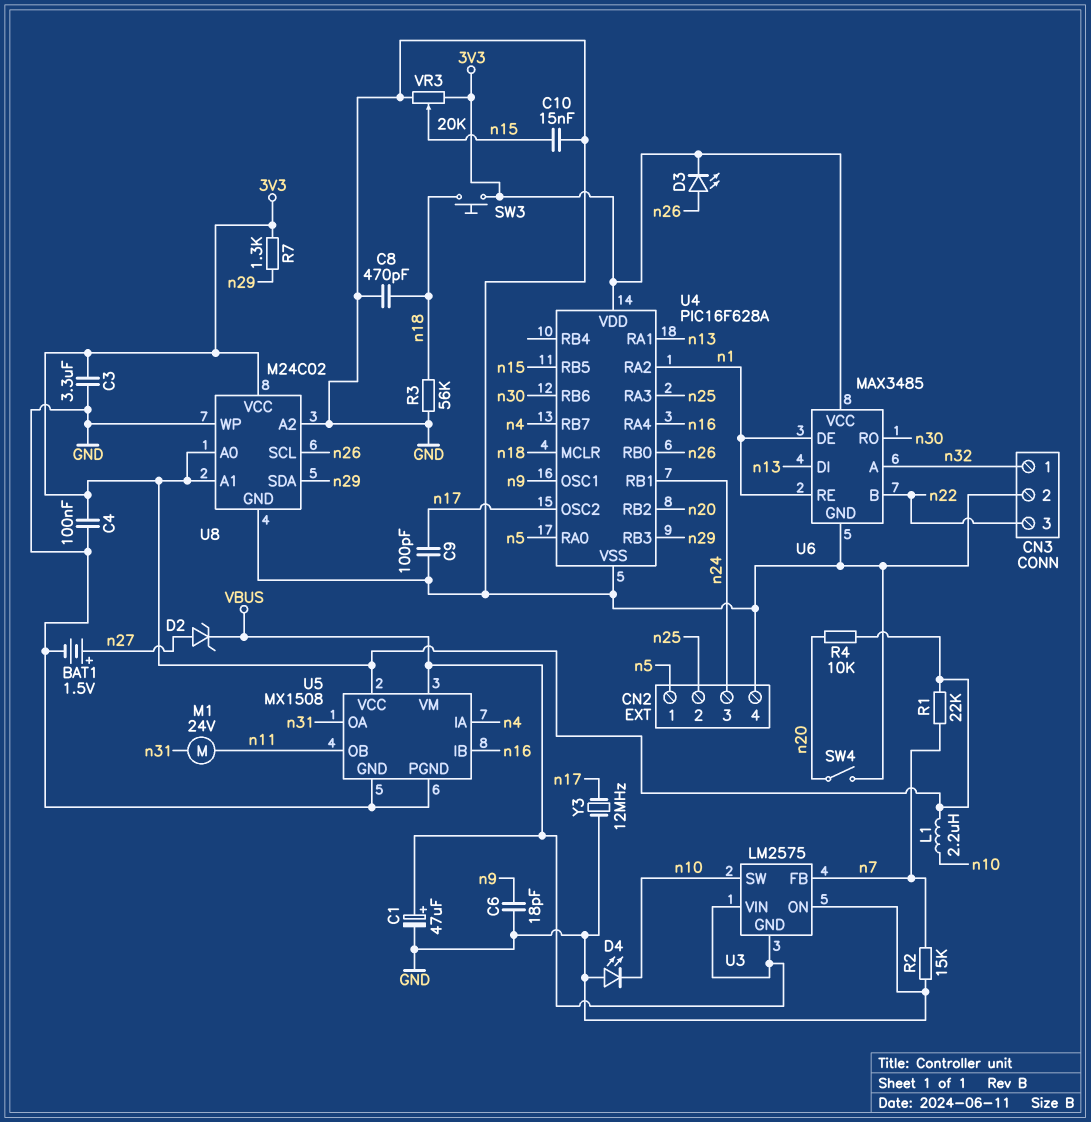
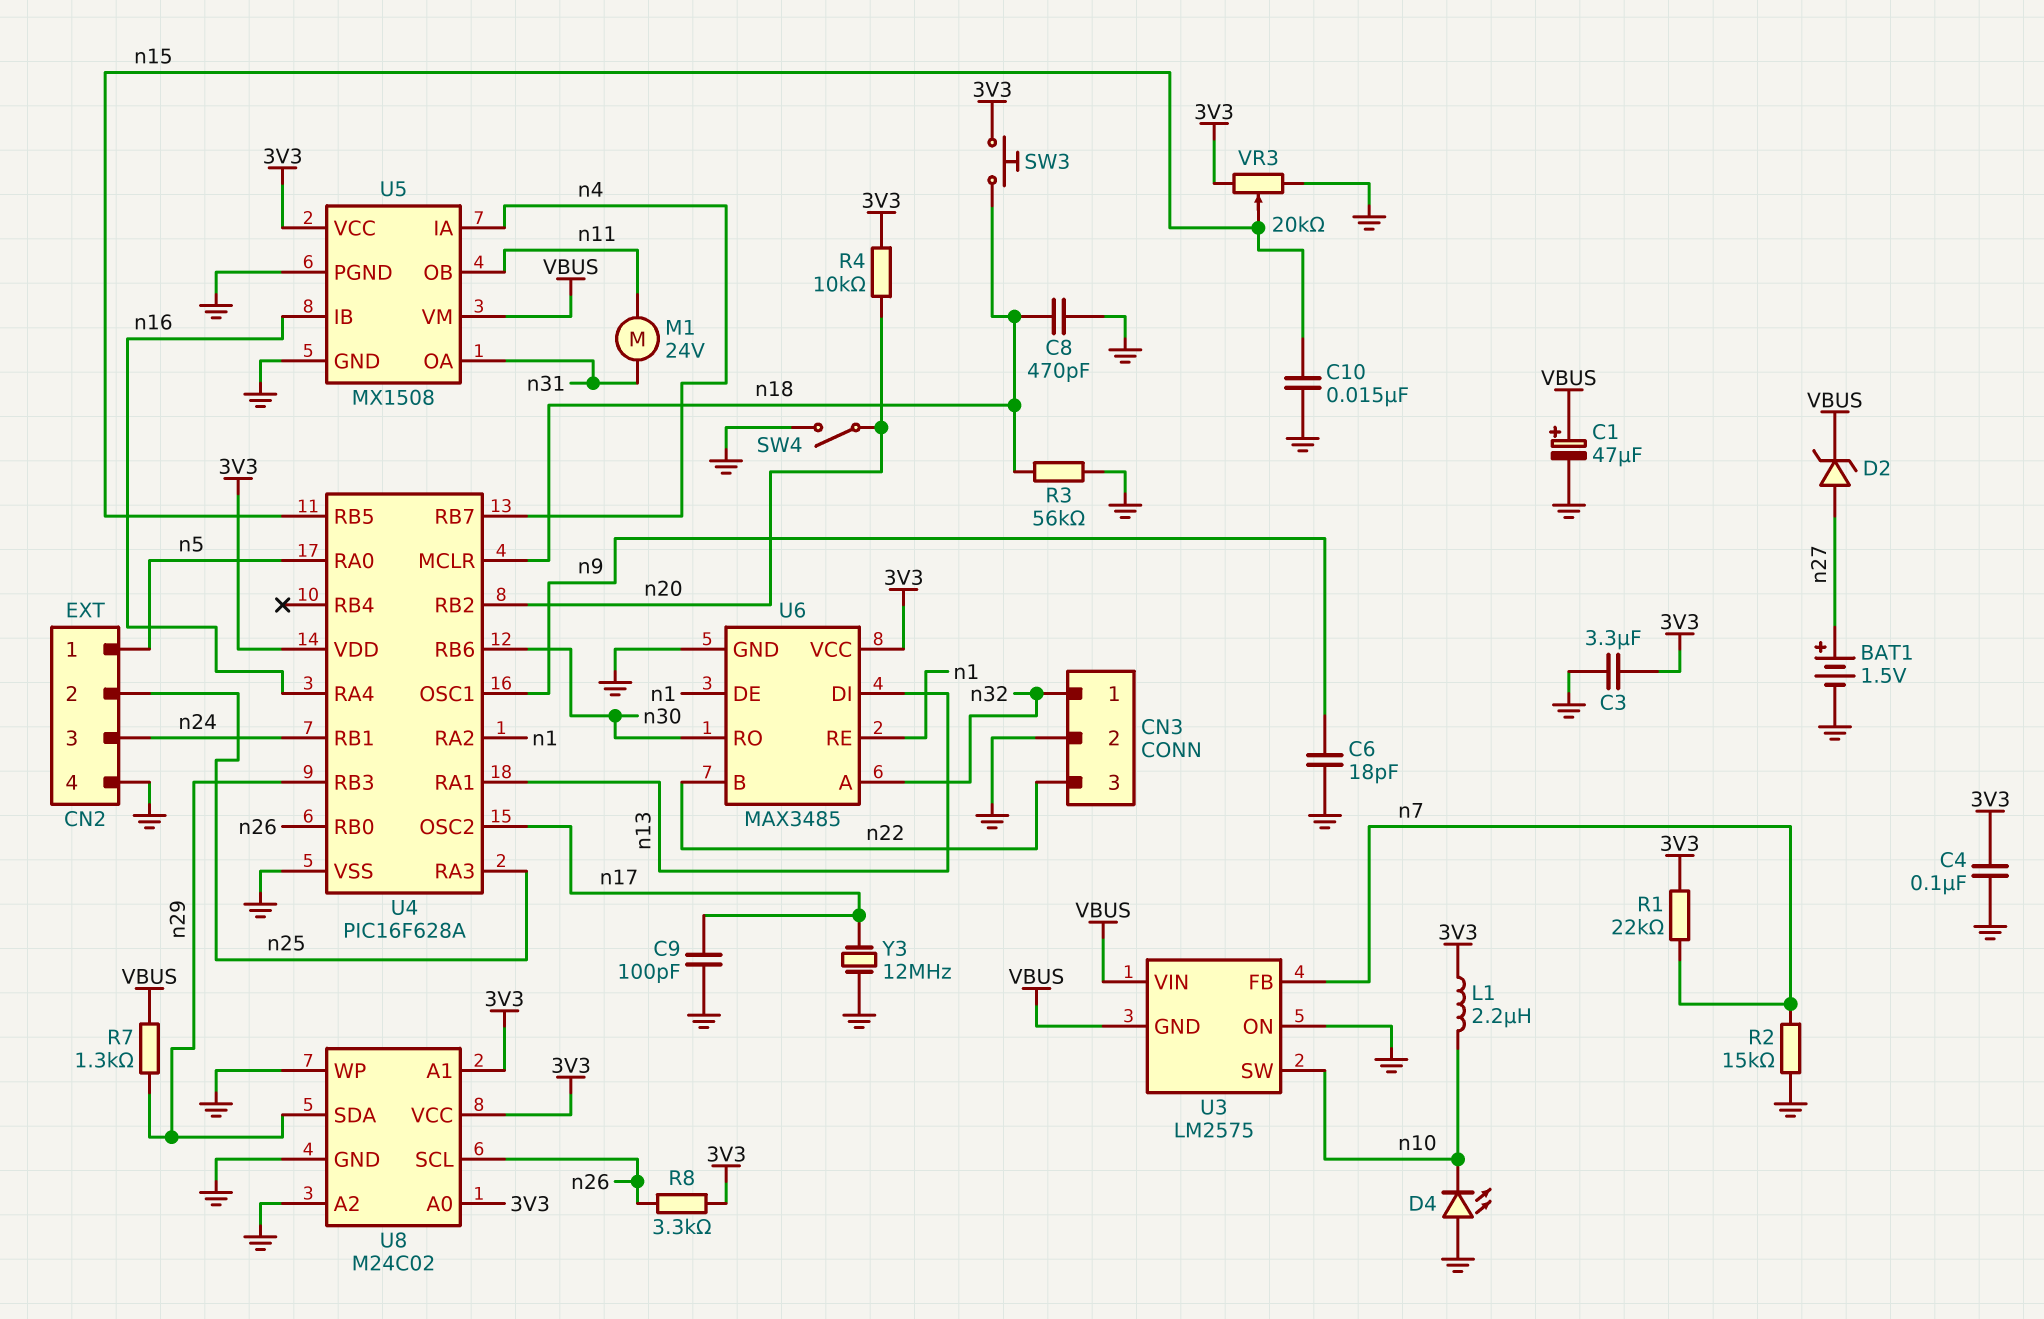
D3: LED (A n26, K 3V3) -> none
R7: 1.3k (3V3, n29) -> 1.3k (VBUS, n29)
R8: none -> 3.3k (3V3, n26)

